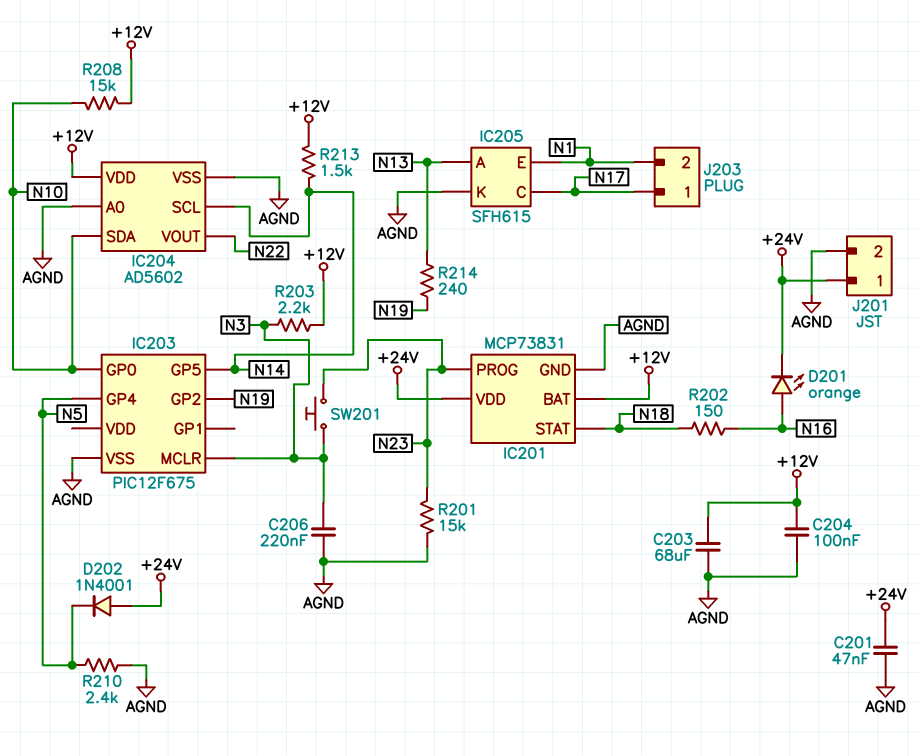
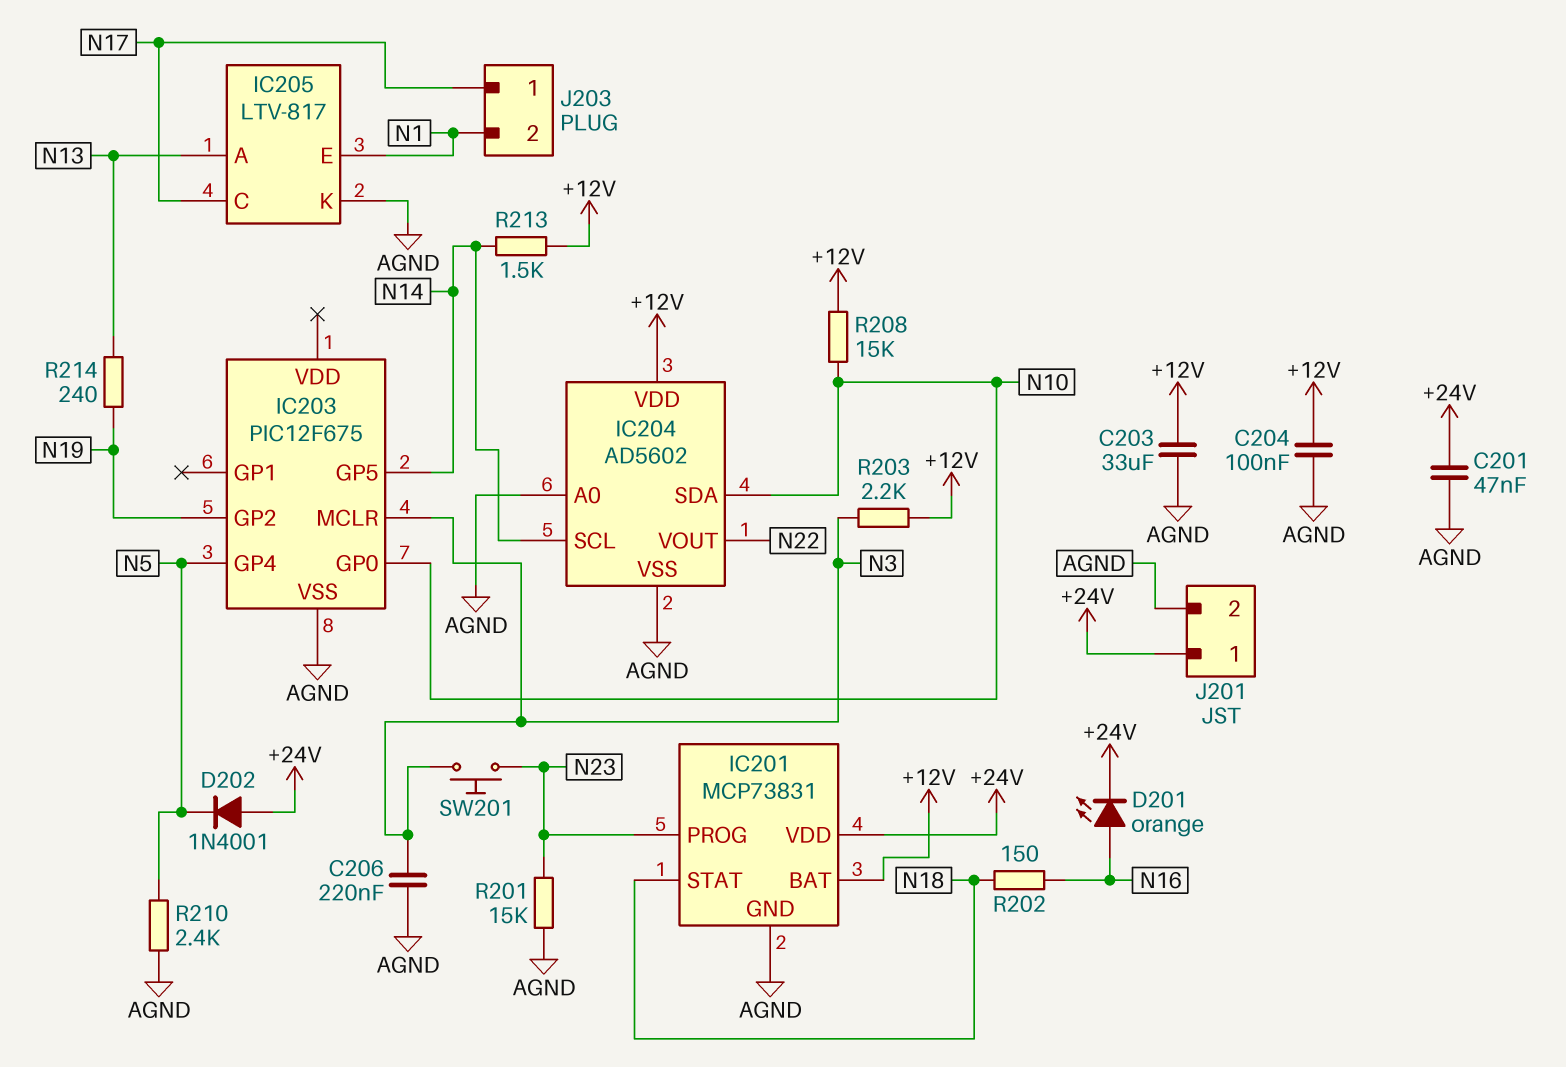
C203: 68uF (+12V, AGND) -> 33uF (+12V, AGND)
IC205: SFH615 -> LTV-817

